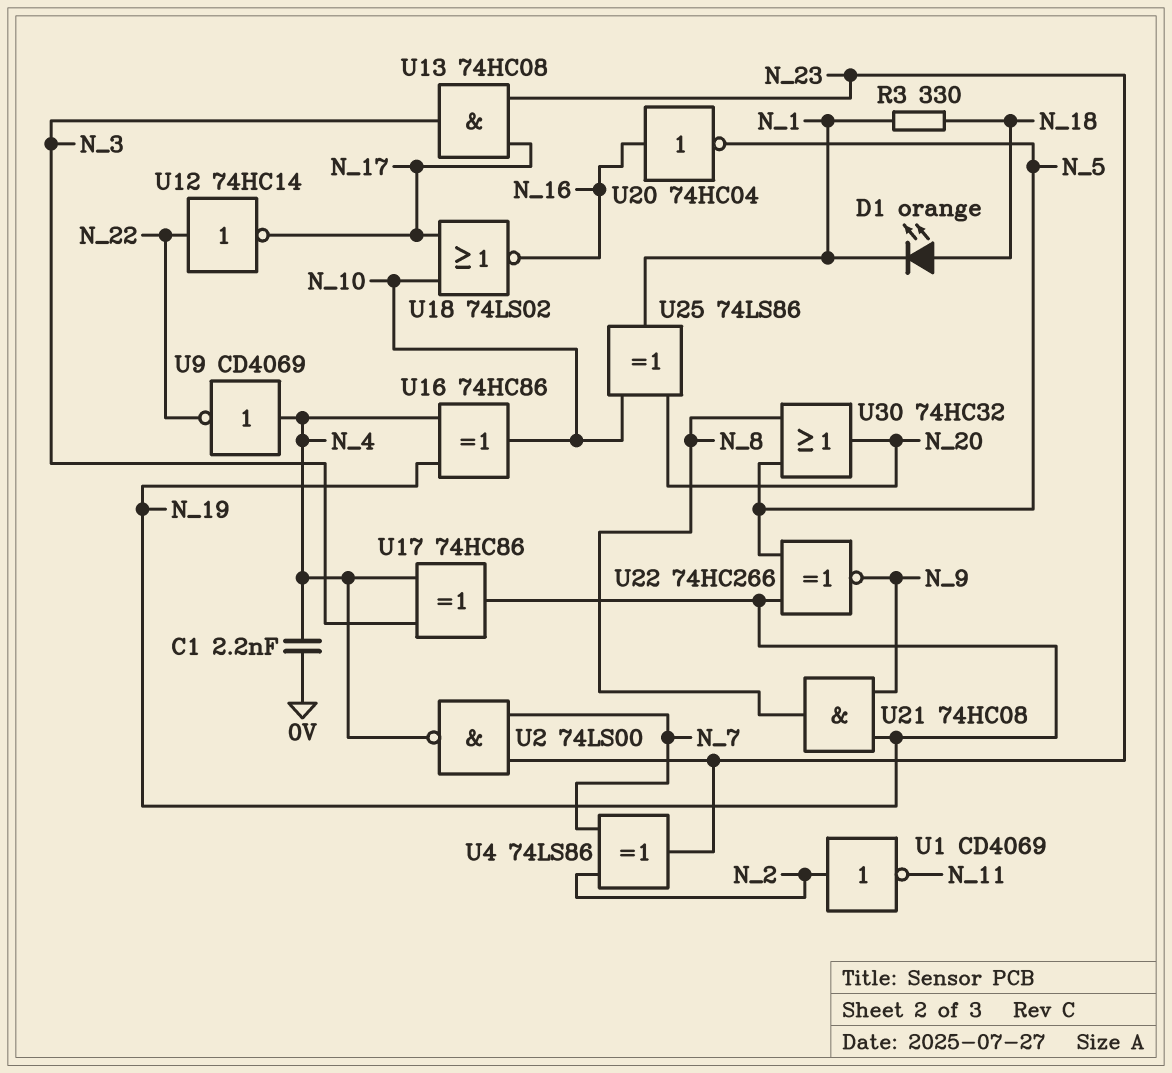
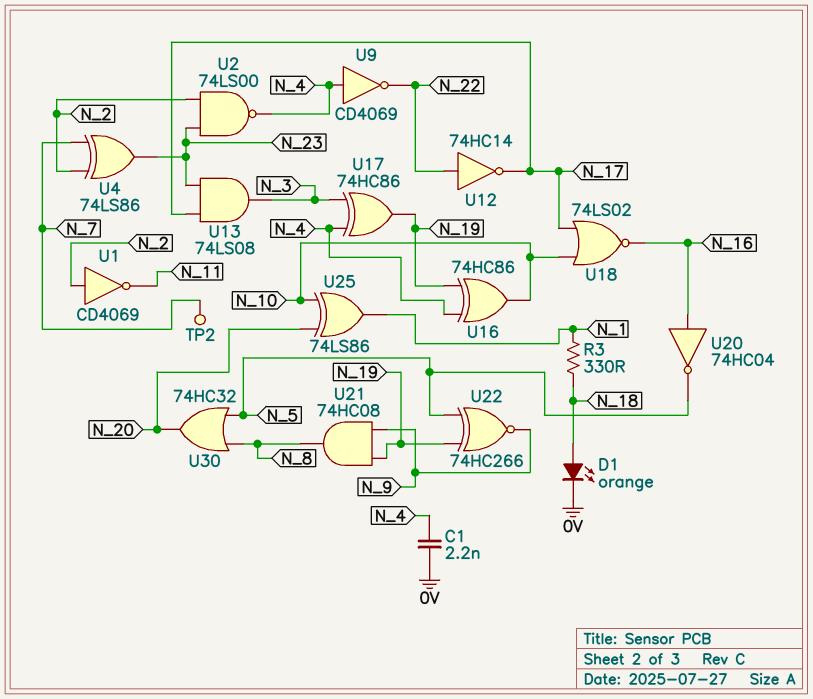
D1: LED orange (A N_18, K N_1) -> LED orange (A N_18, K 0V)
TP2: none -> test point (N_7)
U2: NAND 74LS00 (in N_7, in N_23, out N_4) -> NAND 74LS00 (in N_2, in N_23, out N_4)
U13: AND 74HC08 (in N_17, in N_23, out N_3) -> AND 74LS08 (in N_17, in N_23, out N_3)

